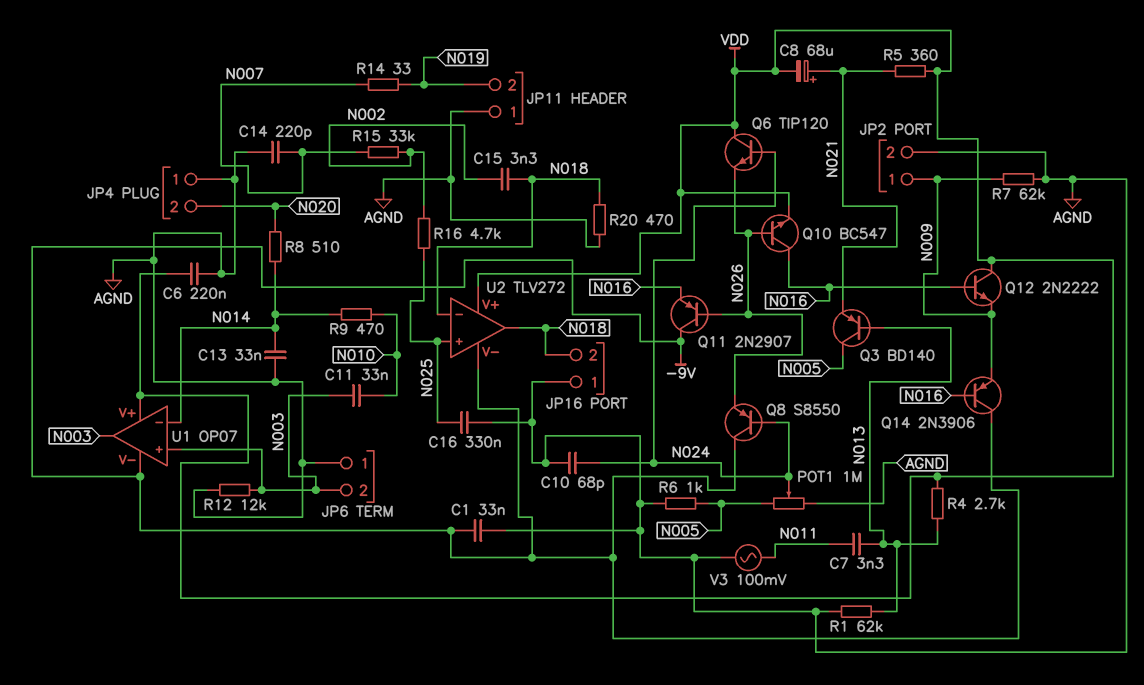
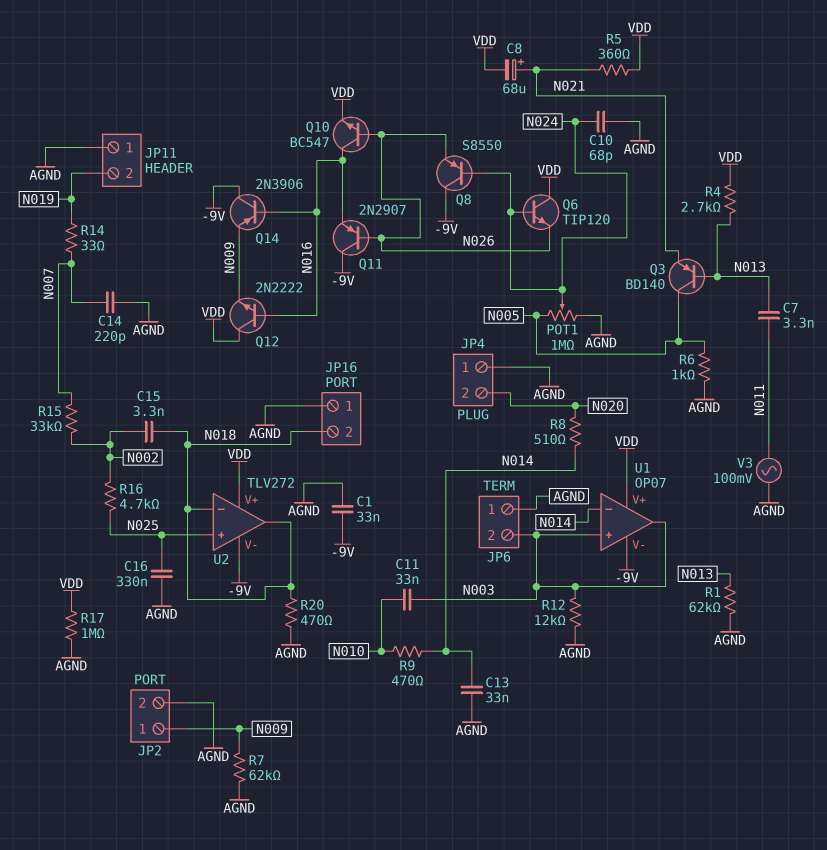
C6: 220nF (AGND, VDD) -> none
R17: none -> 1M (AGND, VDD)

